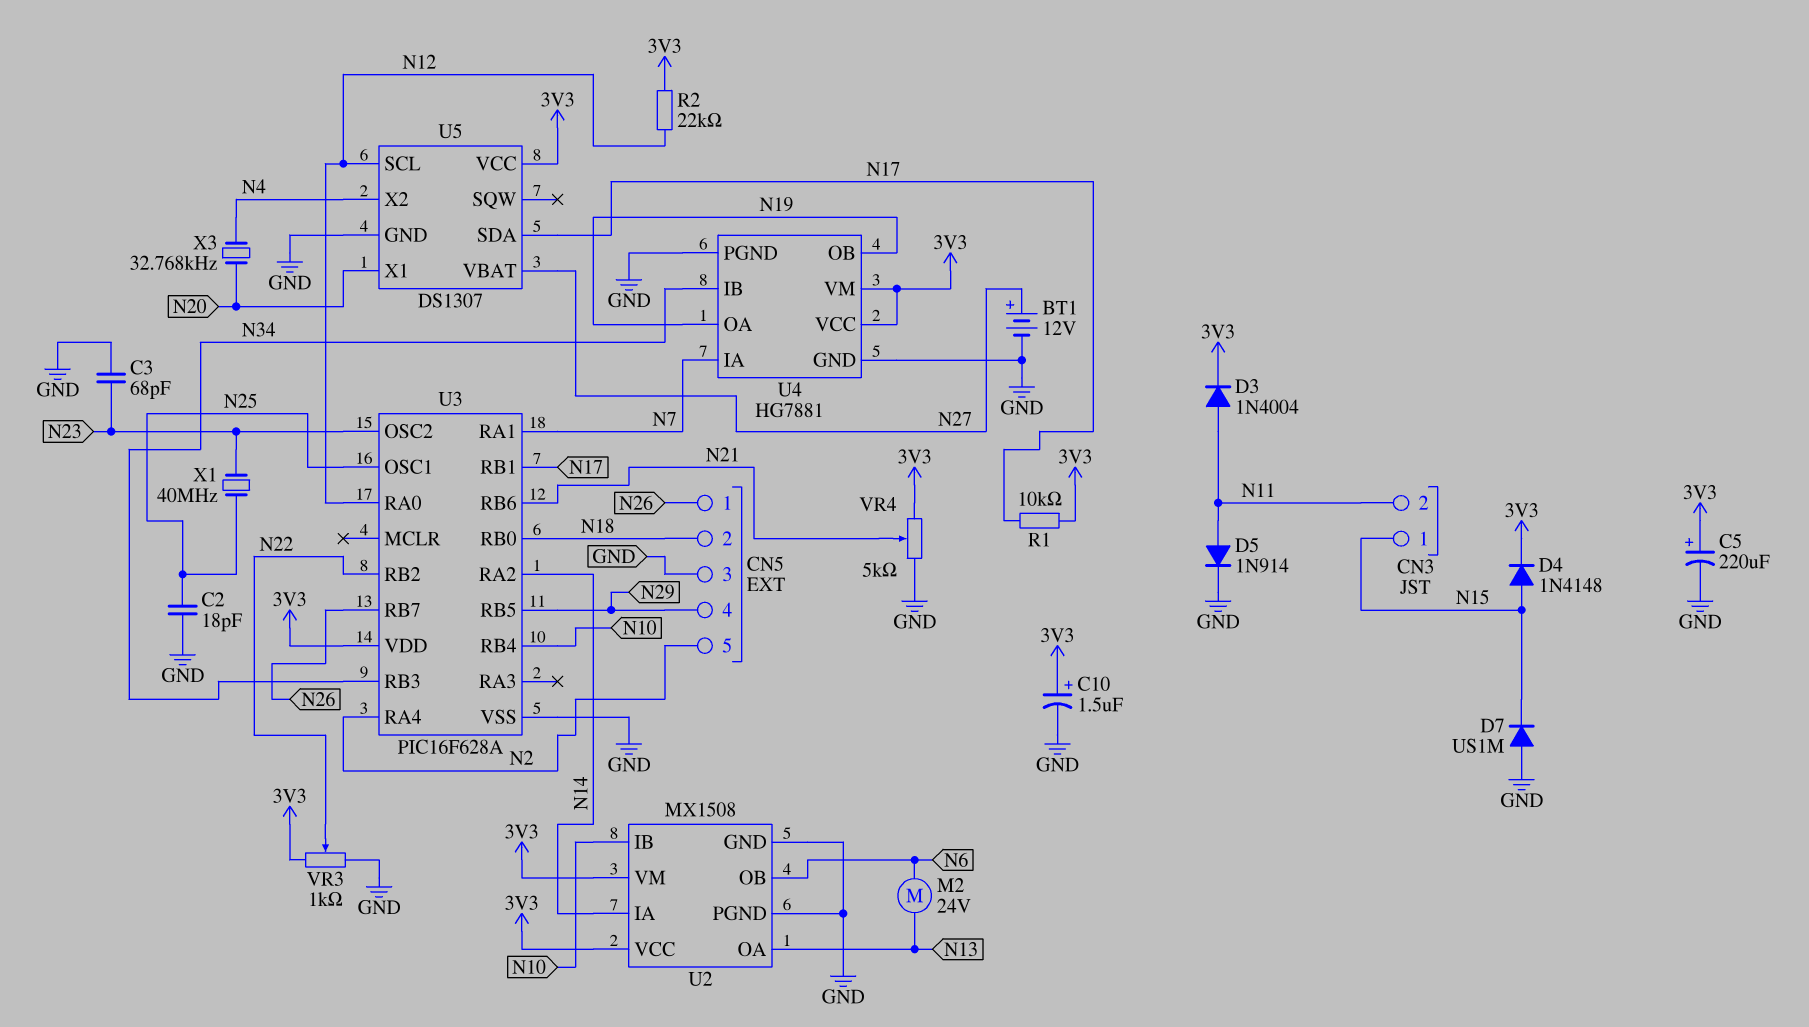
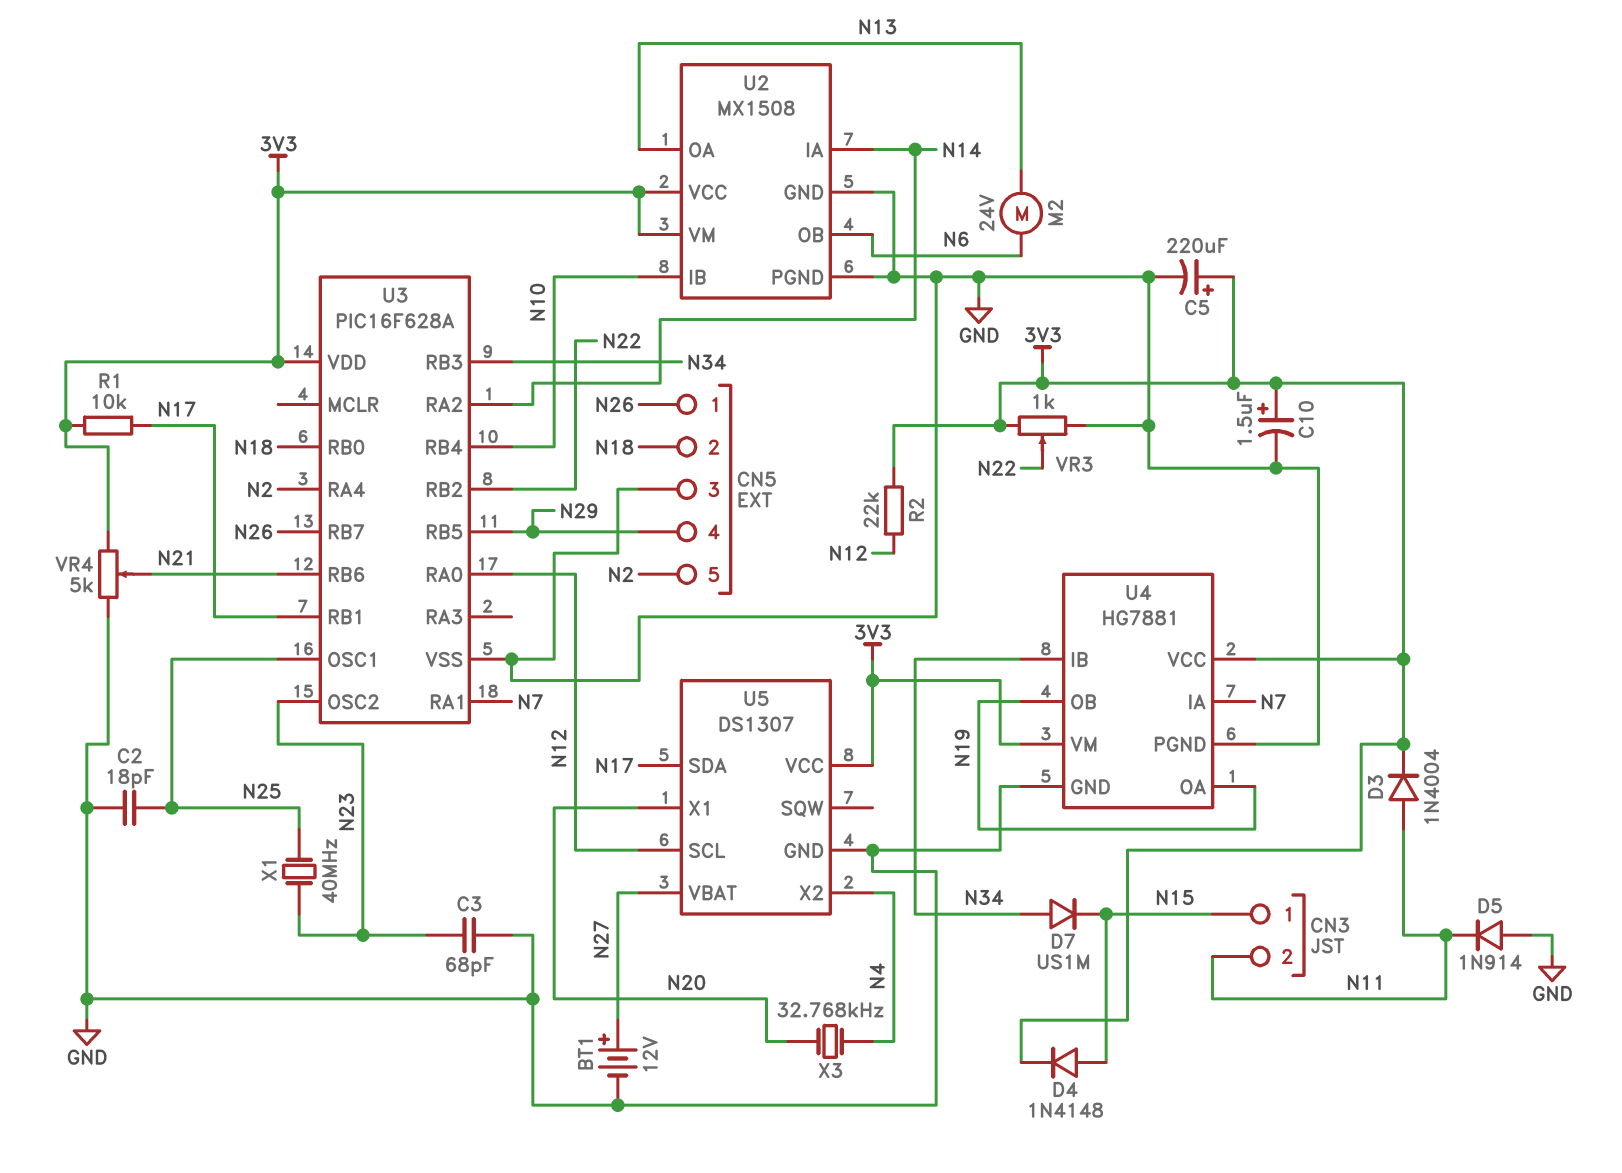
D5: diode 1N914 (A N11, K GND) -> diode 1N914 (A GND, K N11)
D7: diode US1M (A GND, K N15) -> diode US1M (A N34, K N15)

